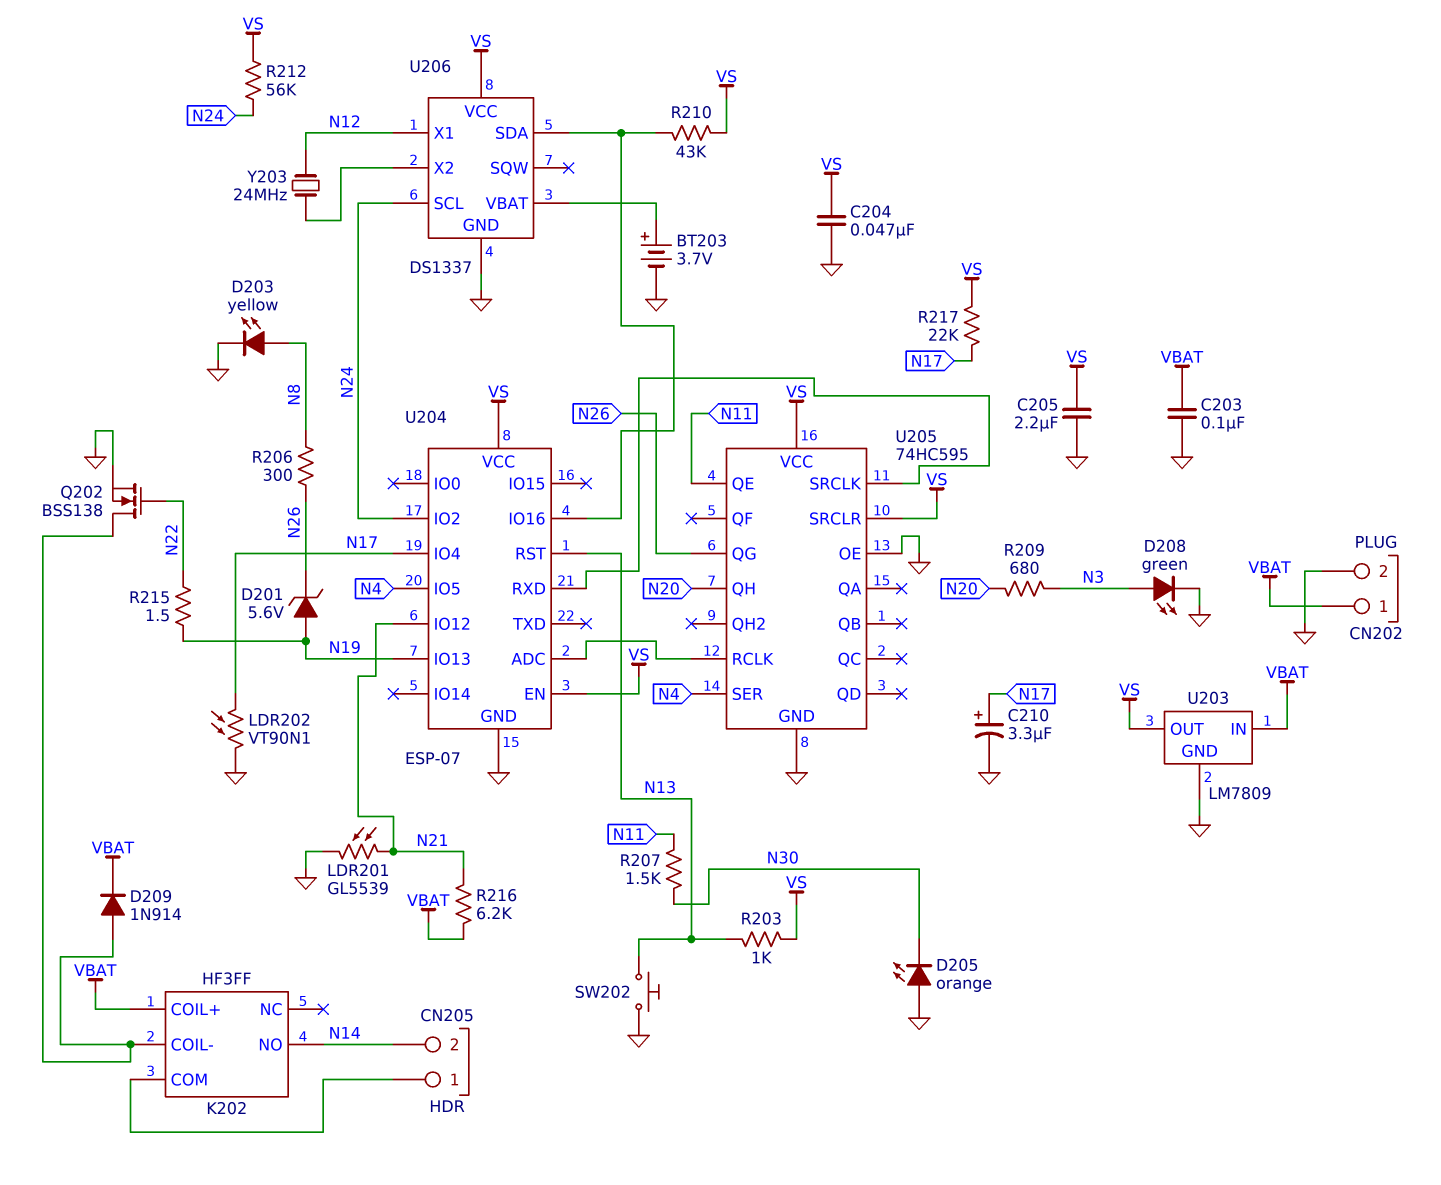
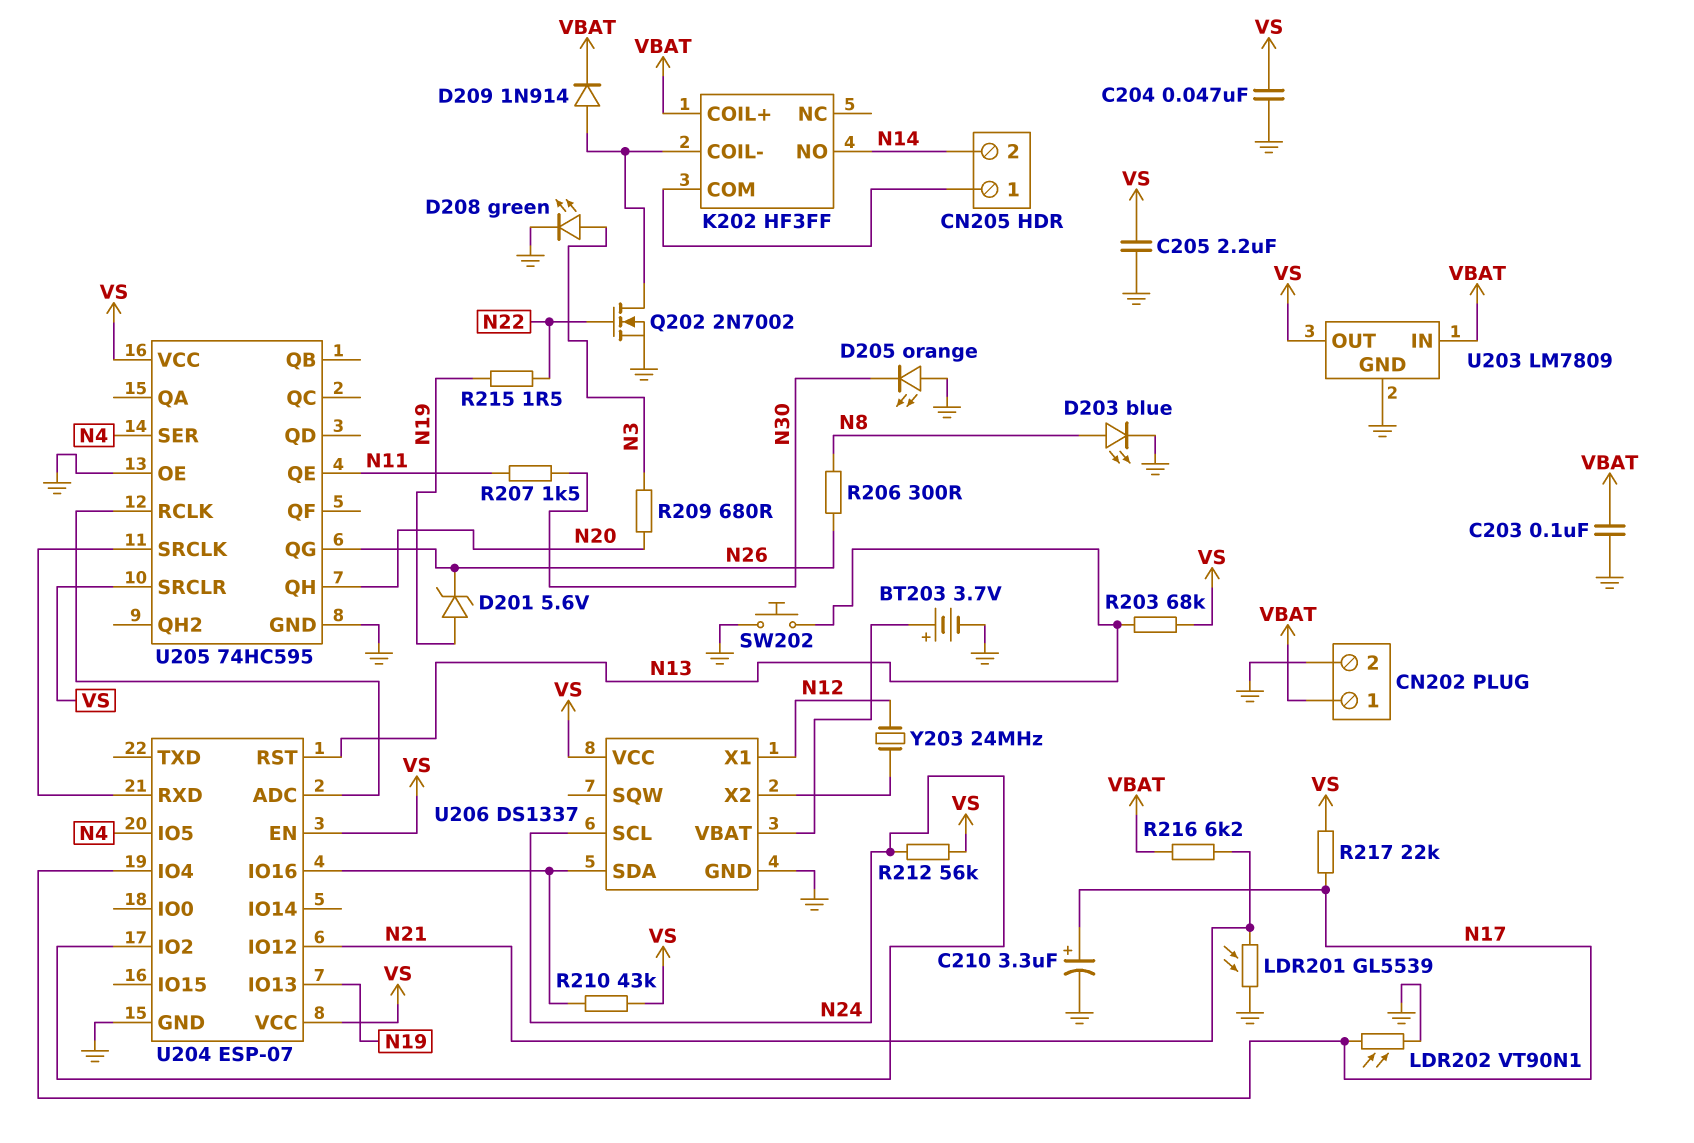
D203: LED yellow (A N8, K GND) -> LED blue (A N8, K GND)
Q202: NMOS BSS138 (G N22, D K202/COIL-, S GND) -> NMOS 2N7002 (G N22, D K202/COIL-, S GND)
R203: 1k (N13, VS) -> 68k (N13, VS)

